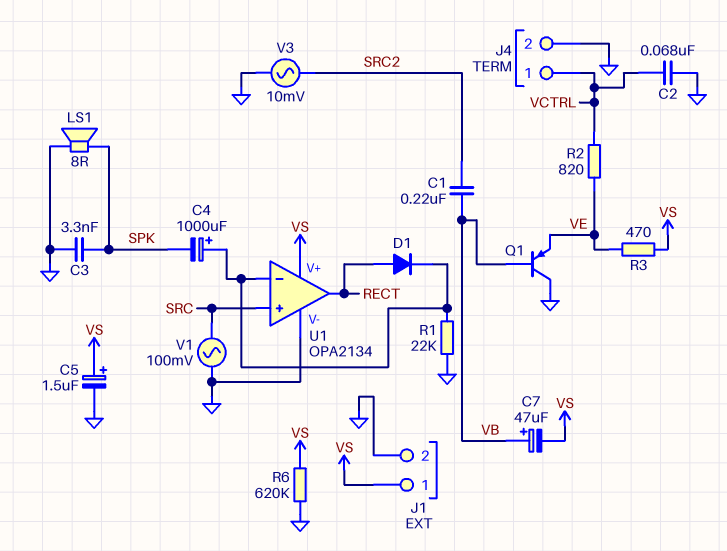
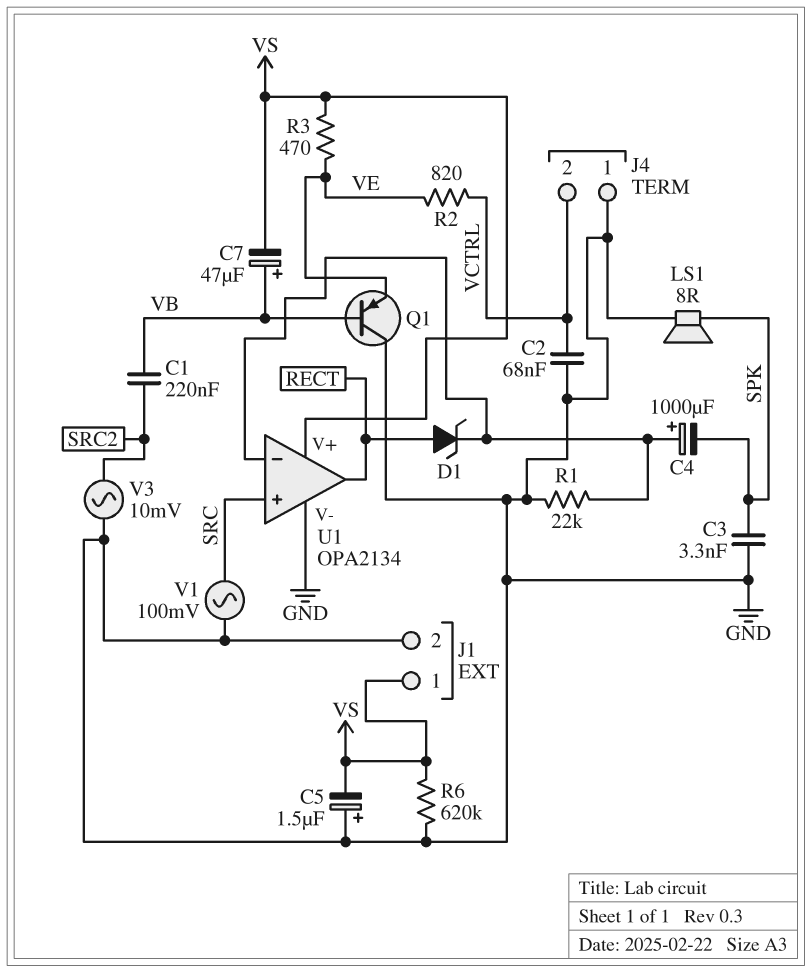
C5: 1.5uF (plus VS, minus GND) -> 1.5uF (plus GND, minus VS)
D1: diode (A RECT, K U1/in-) -> zener (A RECT, K U1/in-)
J4 pin 1: VCTRL -> GND
J4 pin 2: GND -> VCTRL

